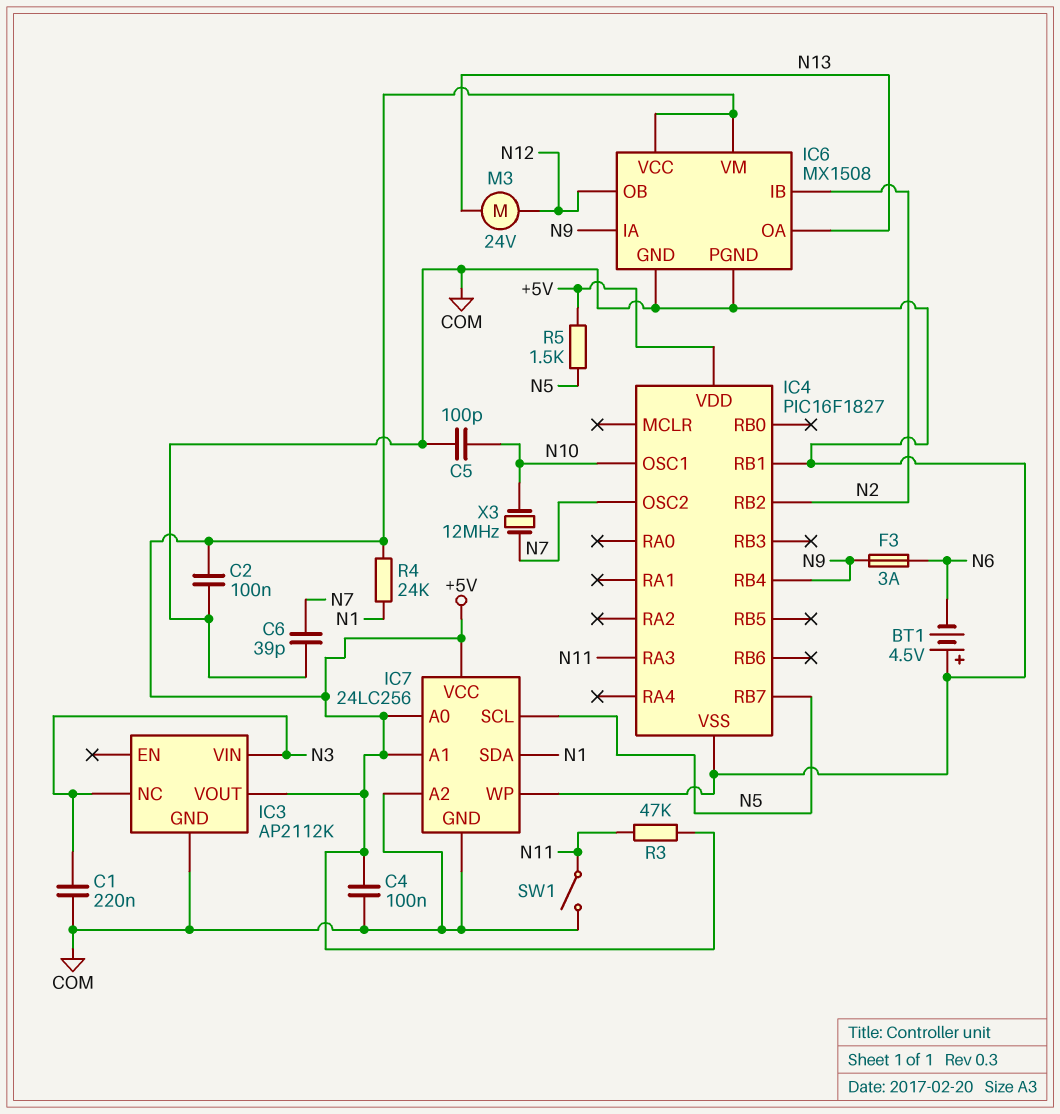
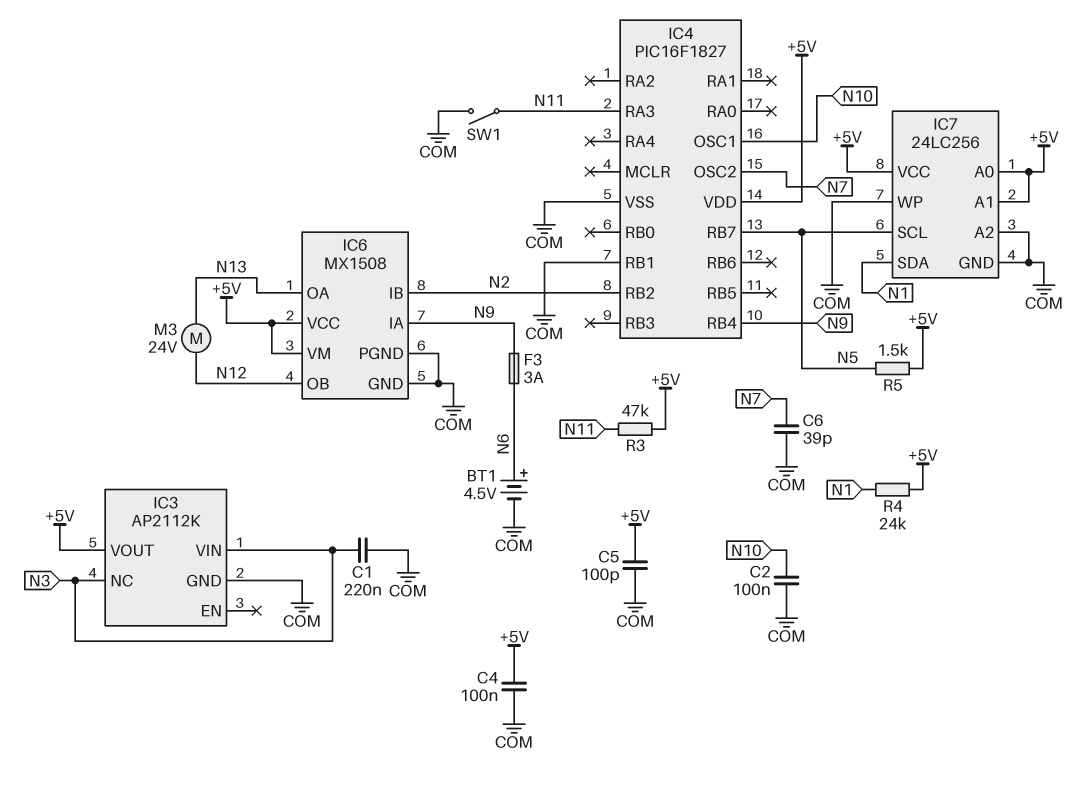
BT1: 4.5V (plus COM, minus N6) -> 4.5V (plus N6, minus COM)
C2: 100nF (+5V, COM) -> 100nF (COM, N10)
C5: 100pF (COM, N10) -> 100pF (+5V, COM)
X3: 12MHz (N7, N10) -> none

